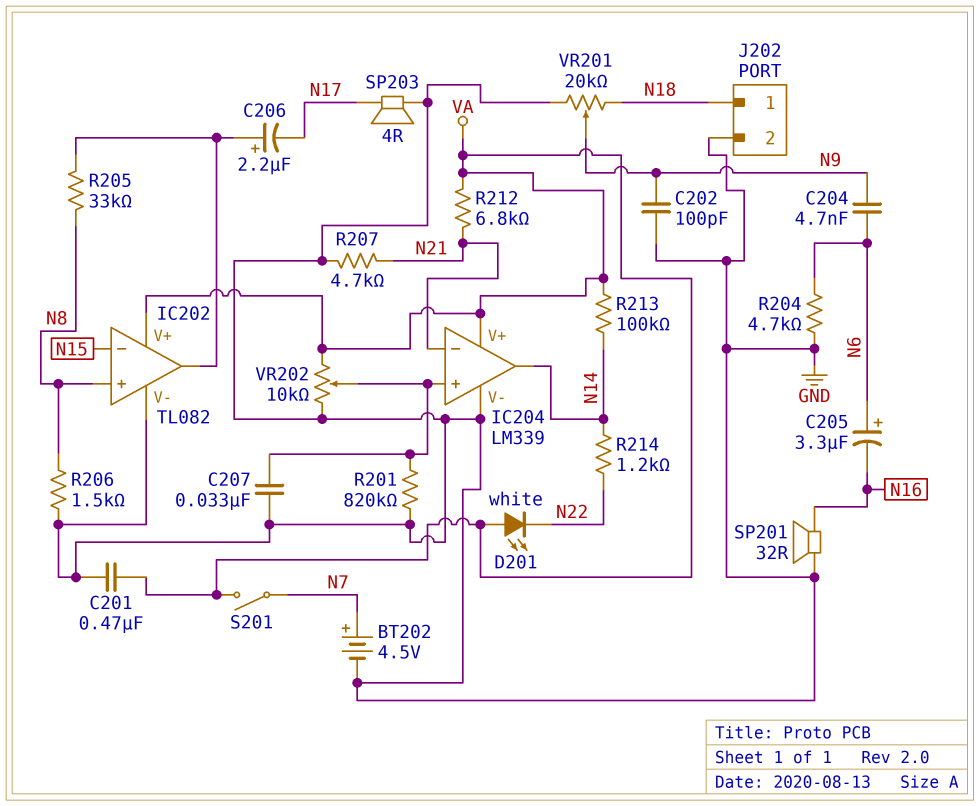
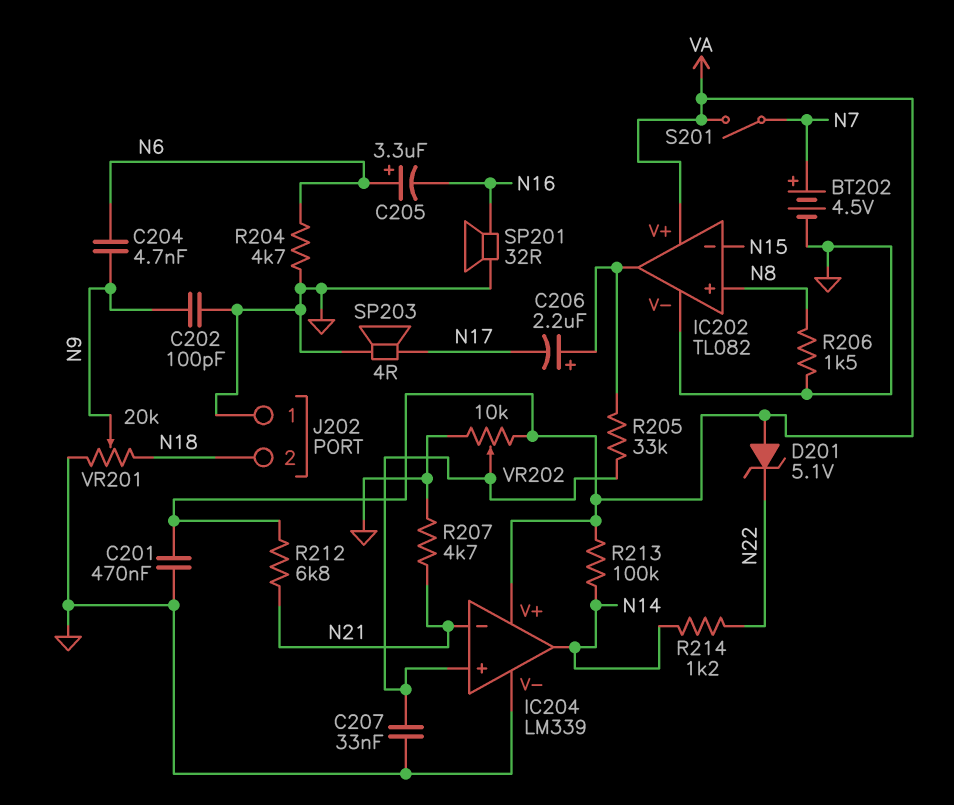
D201: LED white (A VA, K N22) -> zener 5.1V (A VA, K N22)
J202 pin 1: N18 -> GND
J202 pin 2: GND -> N18
R201: 820k (GND, IC204/in+) -> none
R205: 33k (IC202/out, N8) -> 33k (IC202/out, IC204/in+)

